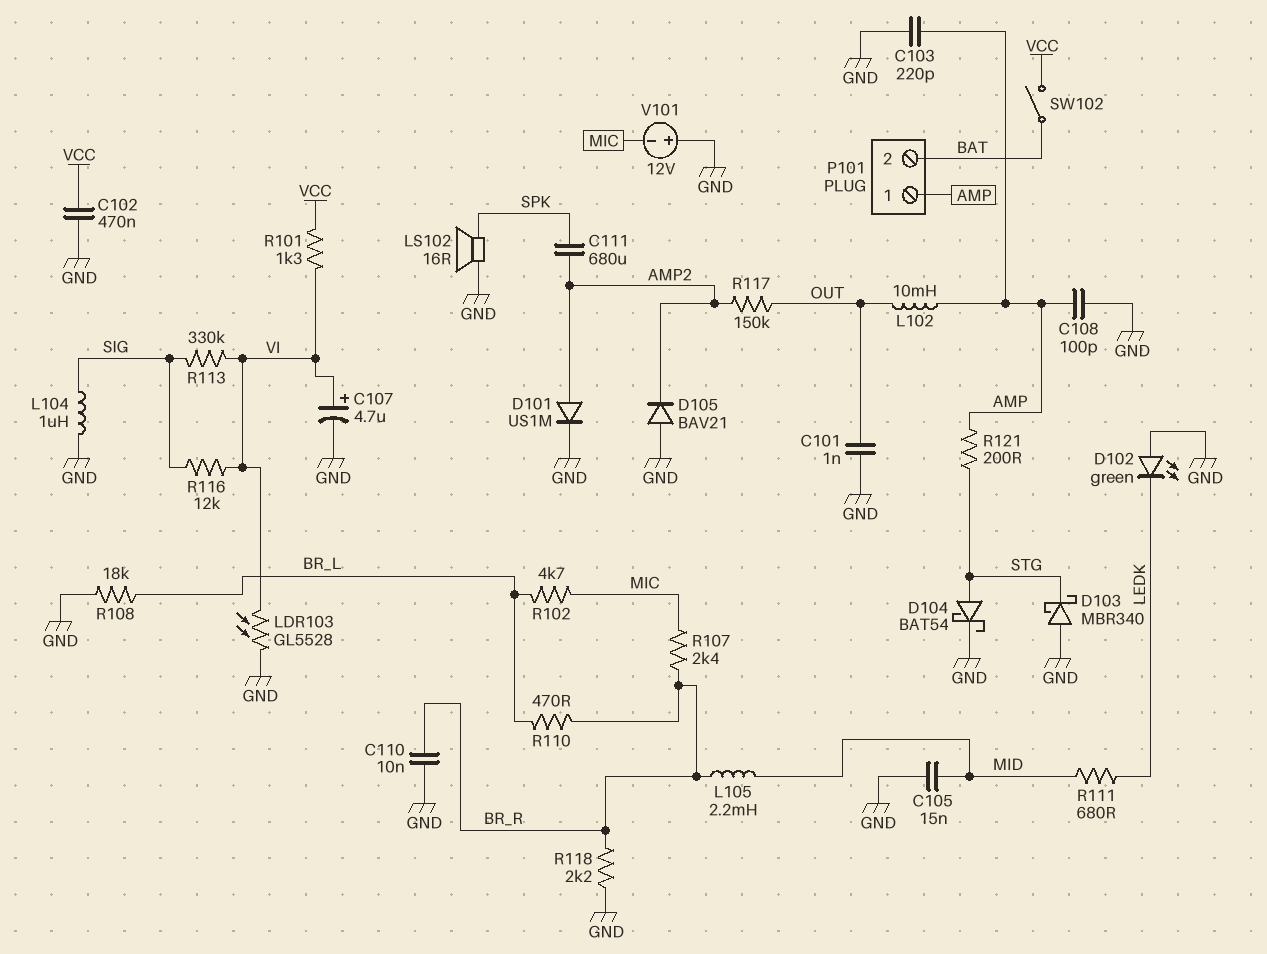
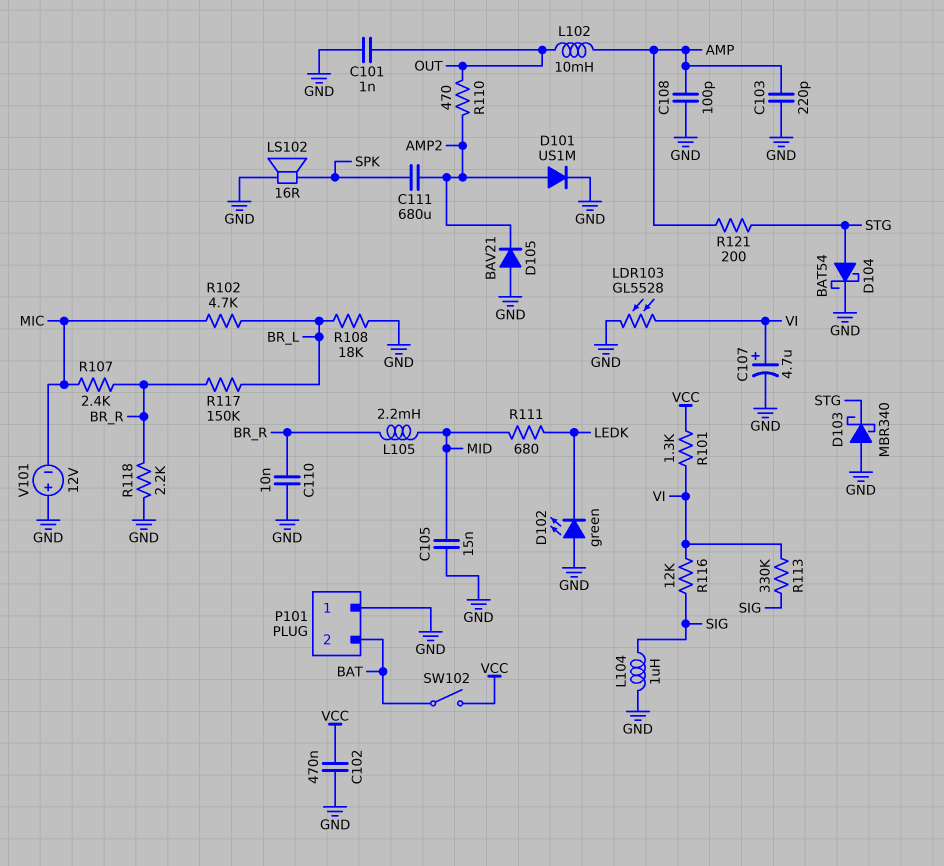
P101 pin 1: AMP -> GND
R110: 470 (BR_L, BR_R) -> 470 (AMP2, OUT)
R117: 150k (AMP2, OUT) -> 150k (BR_L, BR_R)

